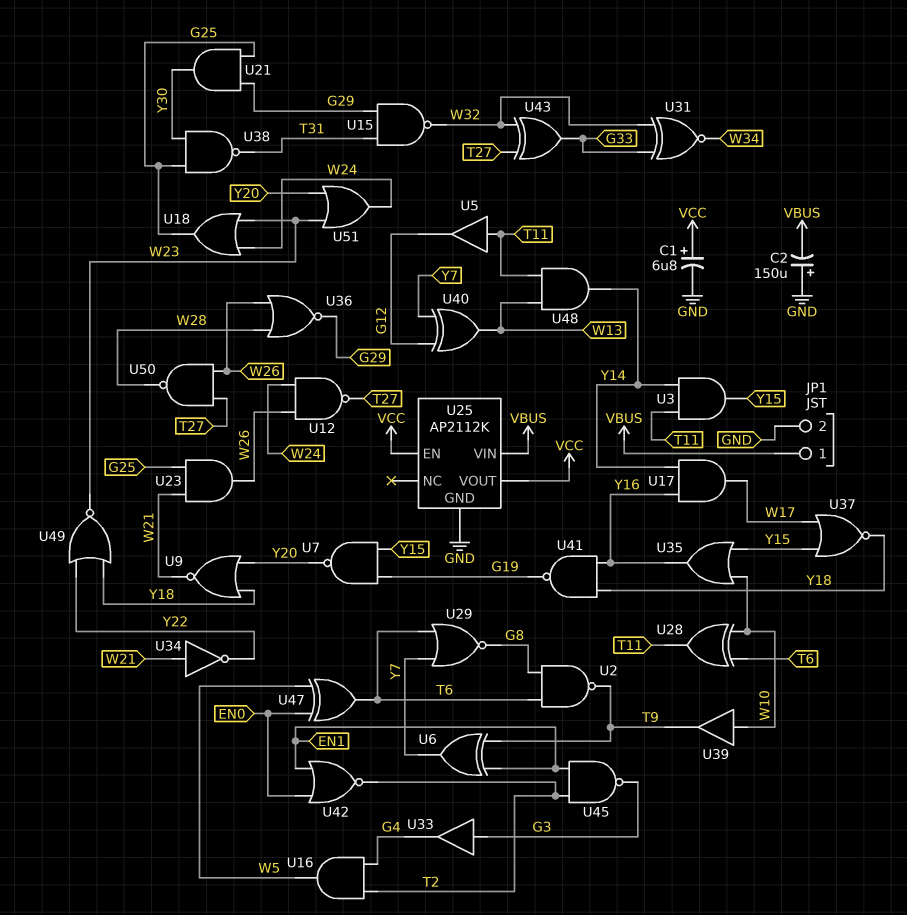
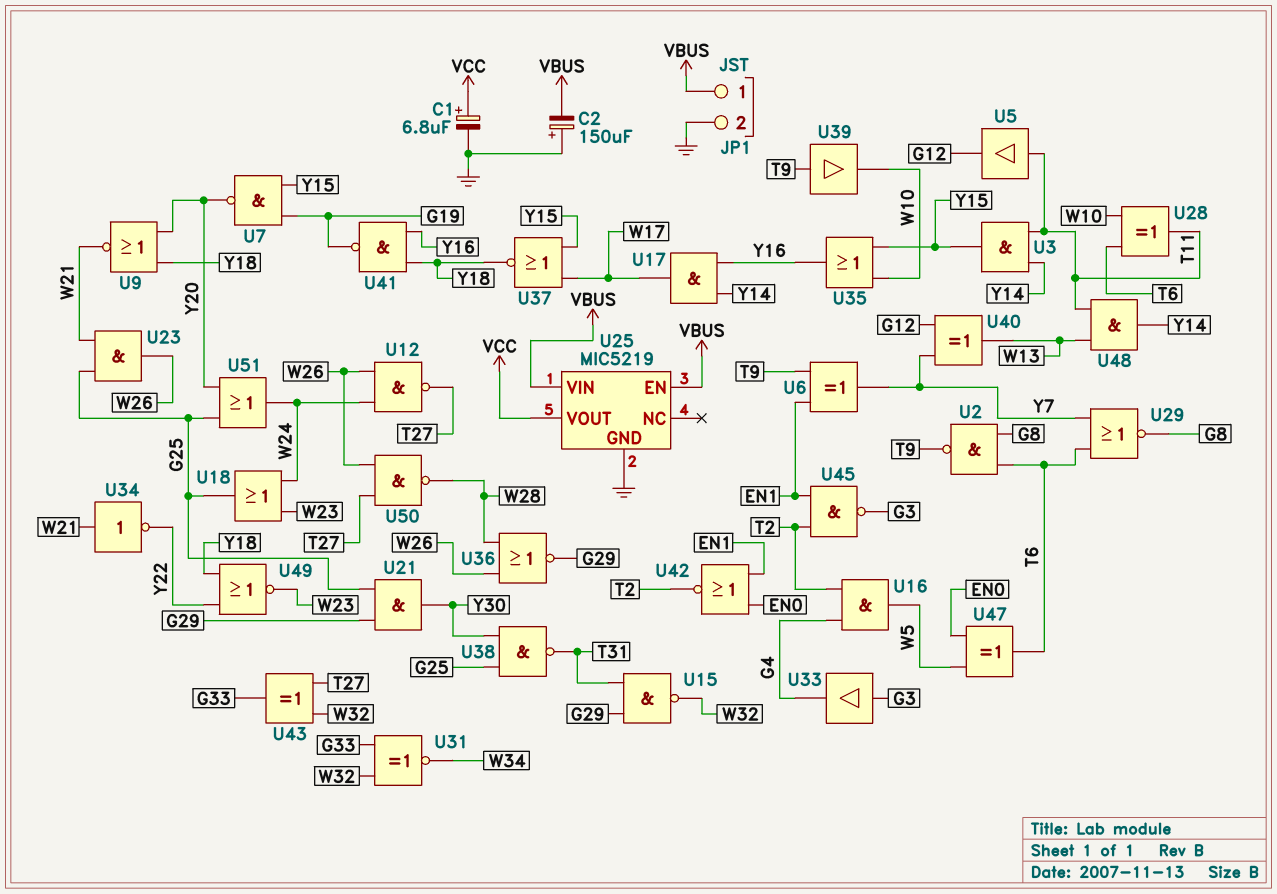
U25: AP2112K -> MIC5219
U25 pin EN: VCC -> VBUS
U39: buffer (in W10, out T9) -> buffer (in T9, out W10)
U51: OR (in W23, in Y20, out W24) -> OR (in G25, in Y20, out W24)

